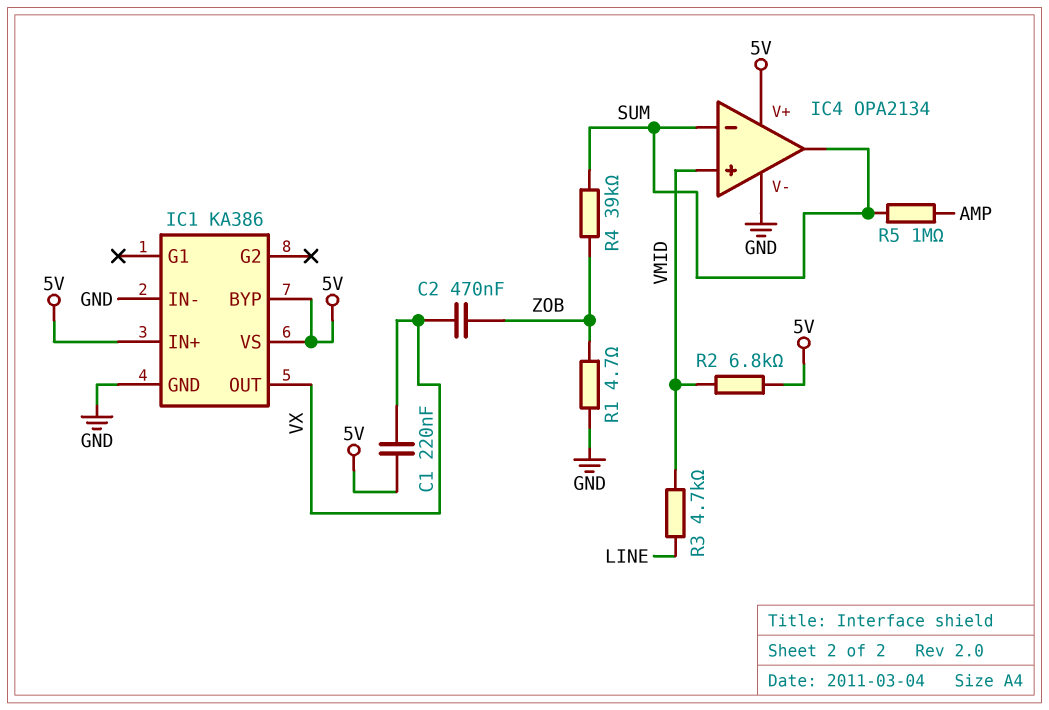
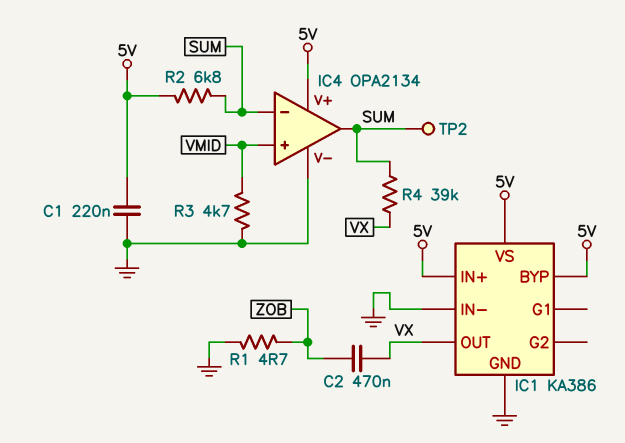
C1: 220nF (5V, VX) -> 220nF (5V, GND)
R2: 6.8k (5V, VMID) -> 6.8k (5V, SUM)
R3: 4.7k (LINE, VMID) -> 4.7k (GND, VMID)
R4: 39k (SUM, ZOB) -> 39k (SUM, VX)
R5: 1M (AMP, SUM) -> none
TP2: none -> test point (SUM)

